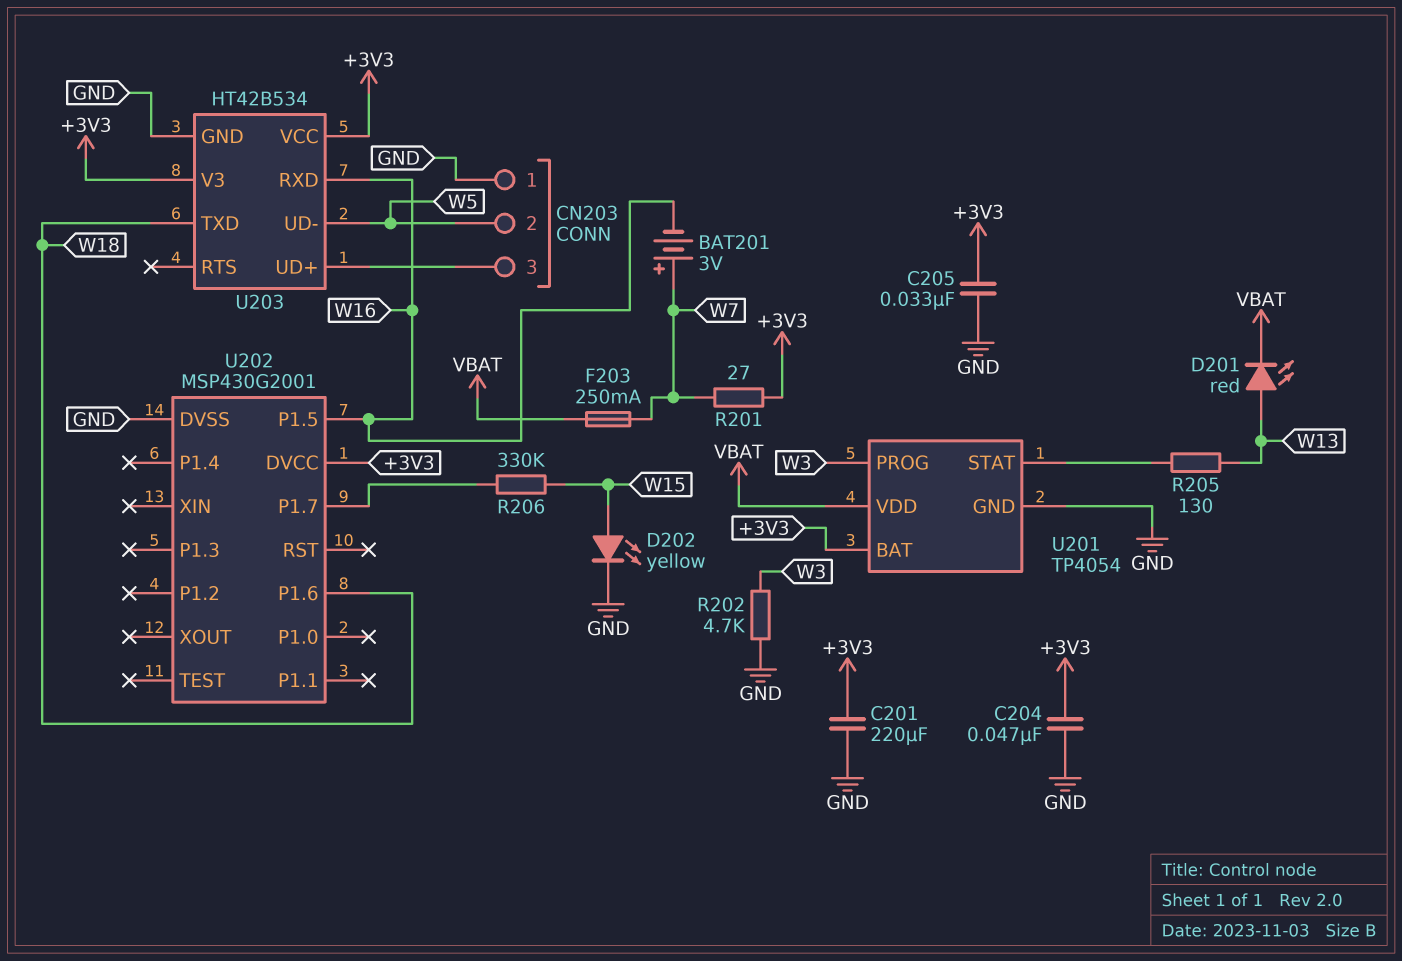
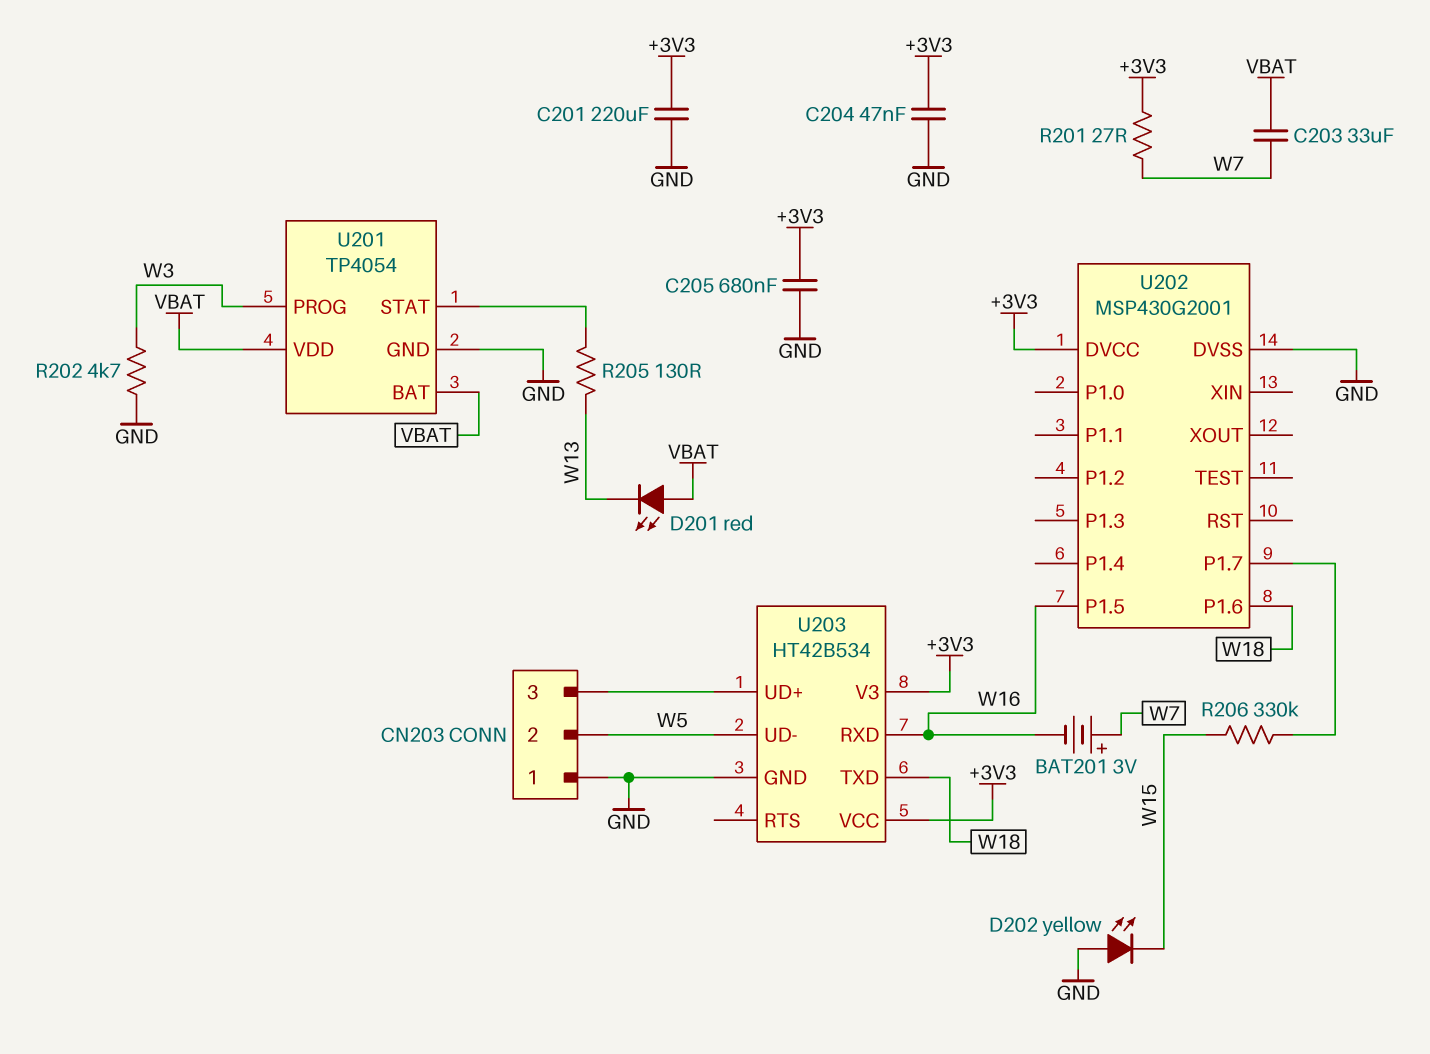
C203: none -> 33uF (VBAT, W7)
C205: 33nF (+3V3, GND) -> 680nF (+3V3, GND)
D201: LED red (A W13, K VBAT) -> LED red (A VBAT, K W13)
D202: LED yellow (A W15, K GND) -> LED yellow (A GND, K W15)
F203: 250mA (VBAT, W7) -> none
U201 pin BAT: +3V3 -> VBAT

